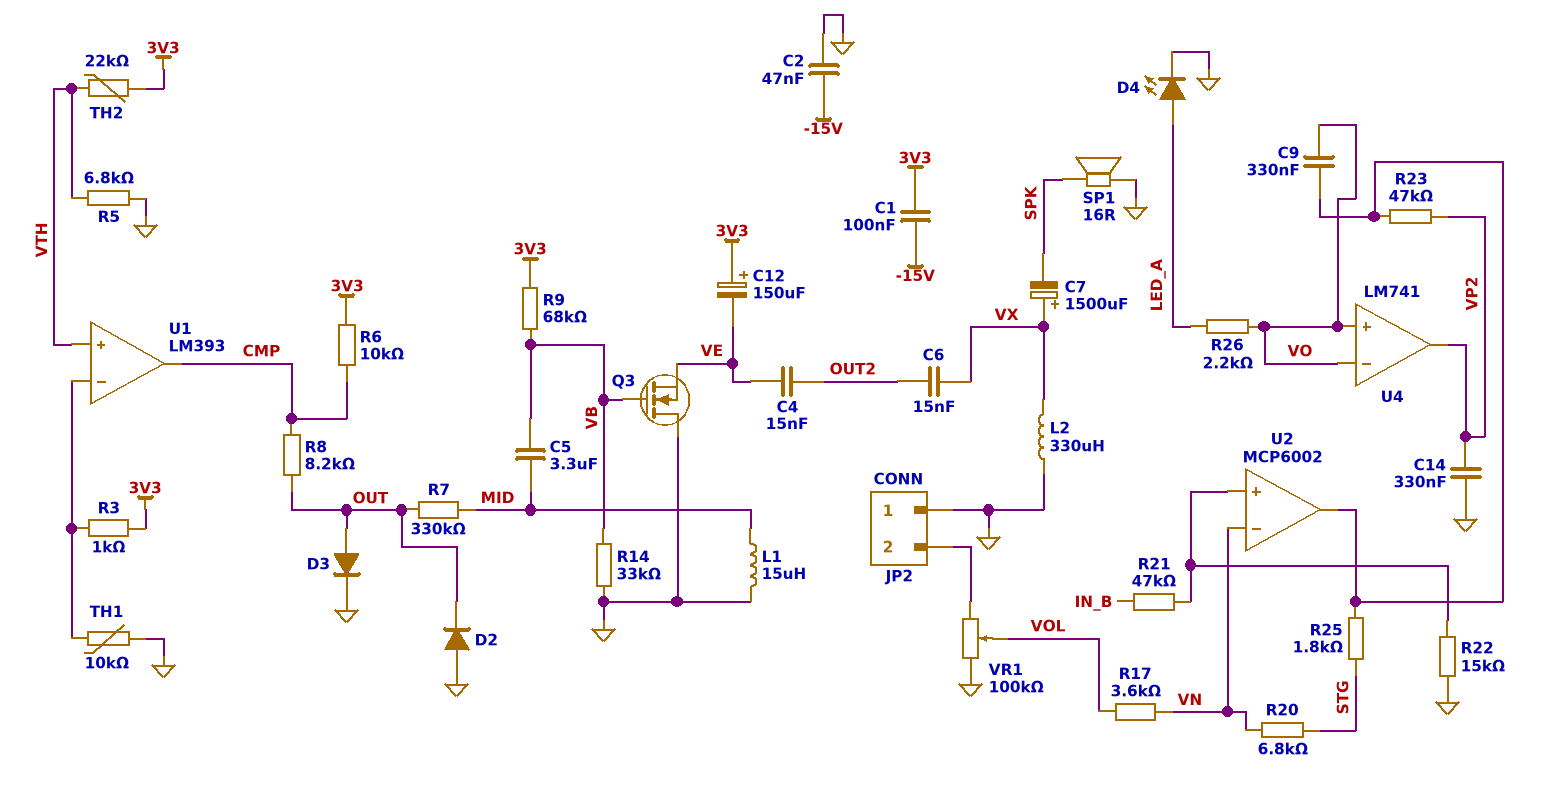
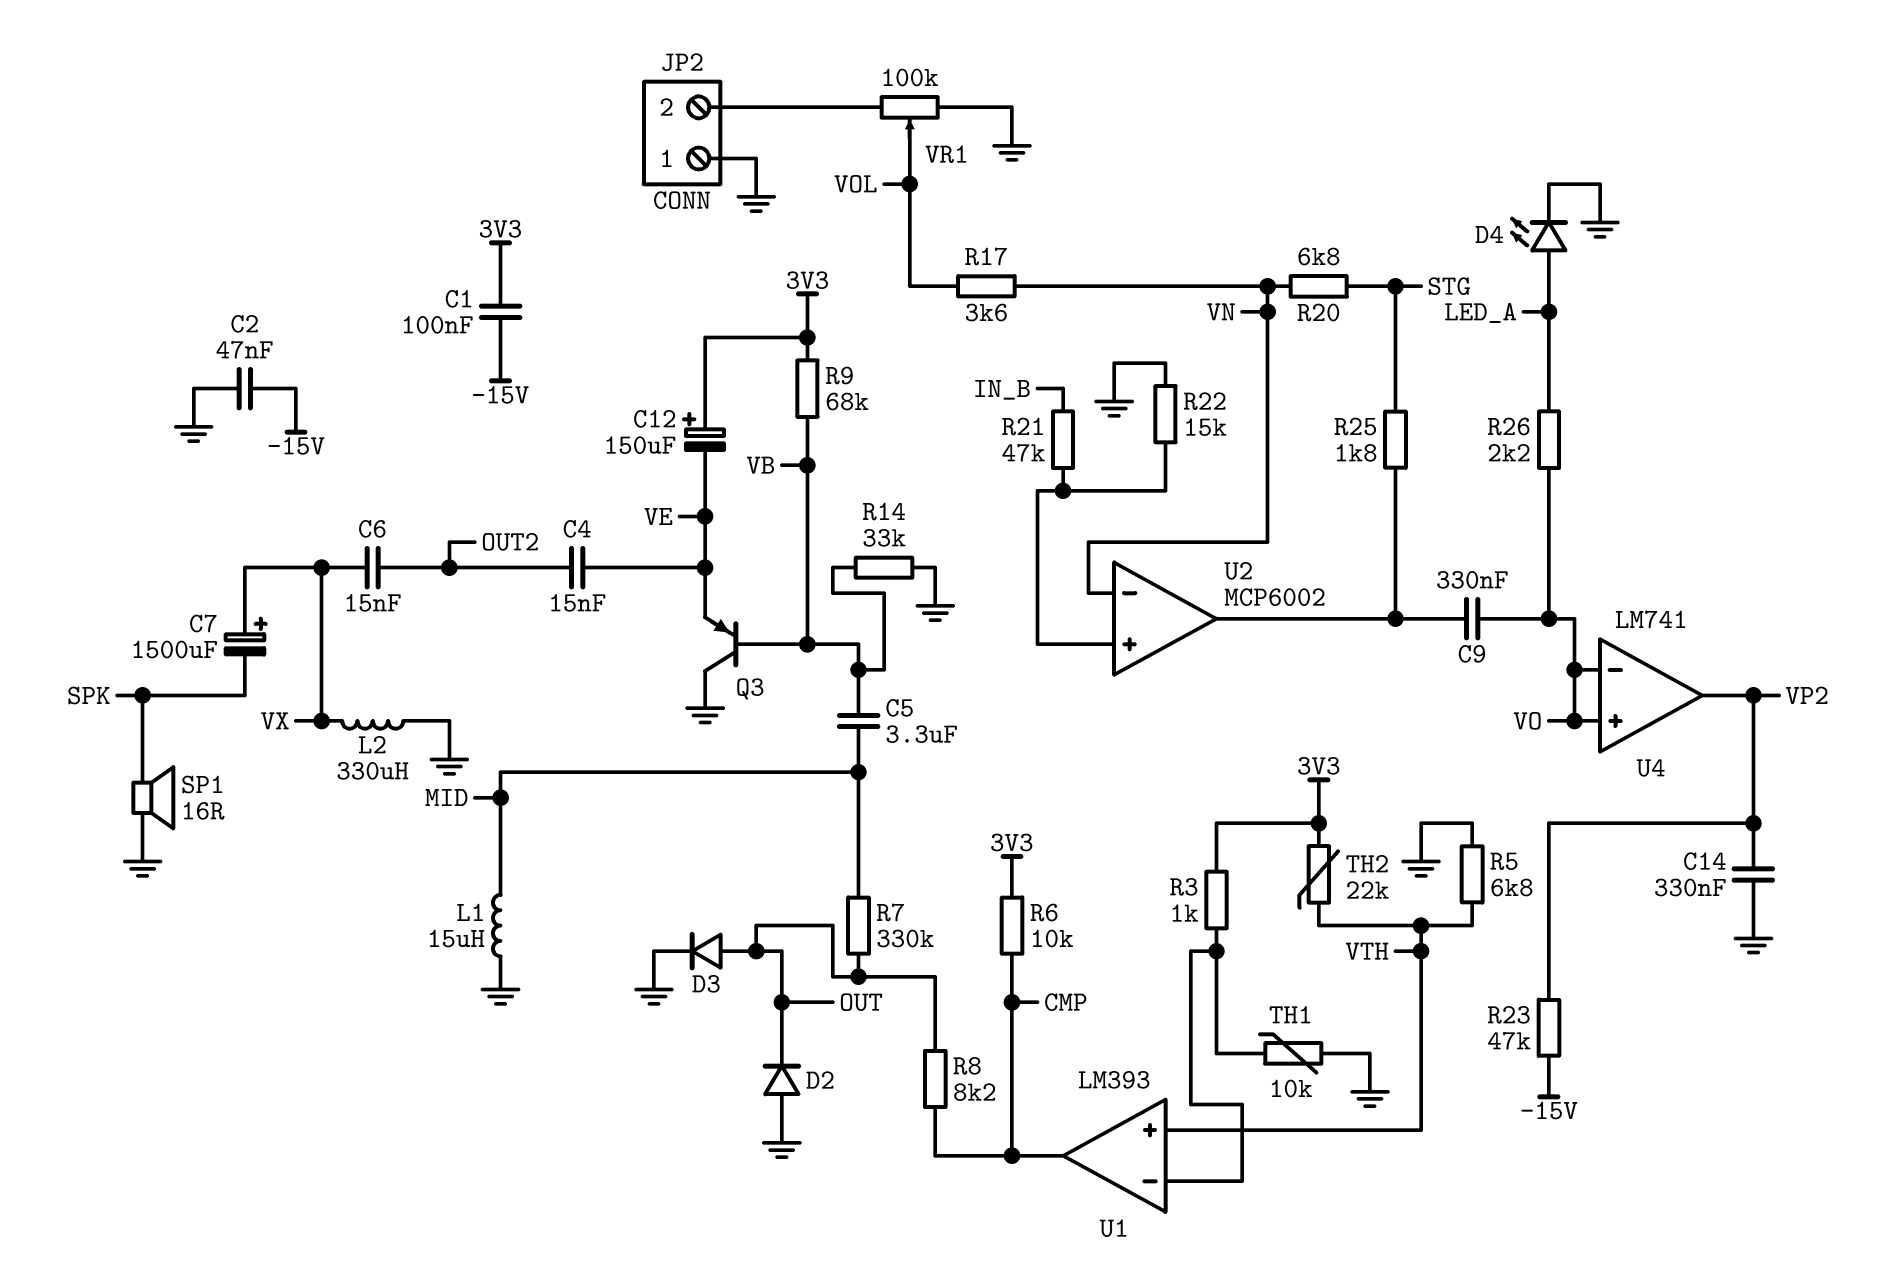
Q3: NMOS (G VB, D GND, S VE) -> PNP (B VB, C GND, E VE)
R23: 47k (U2/out, VP2) -> 47k (-15V, VP2)

